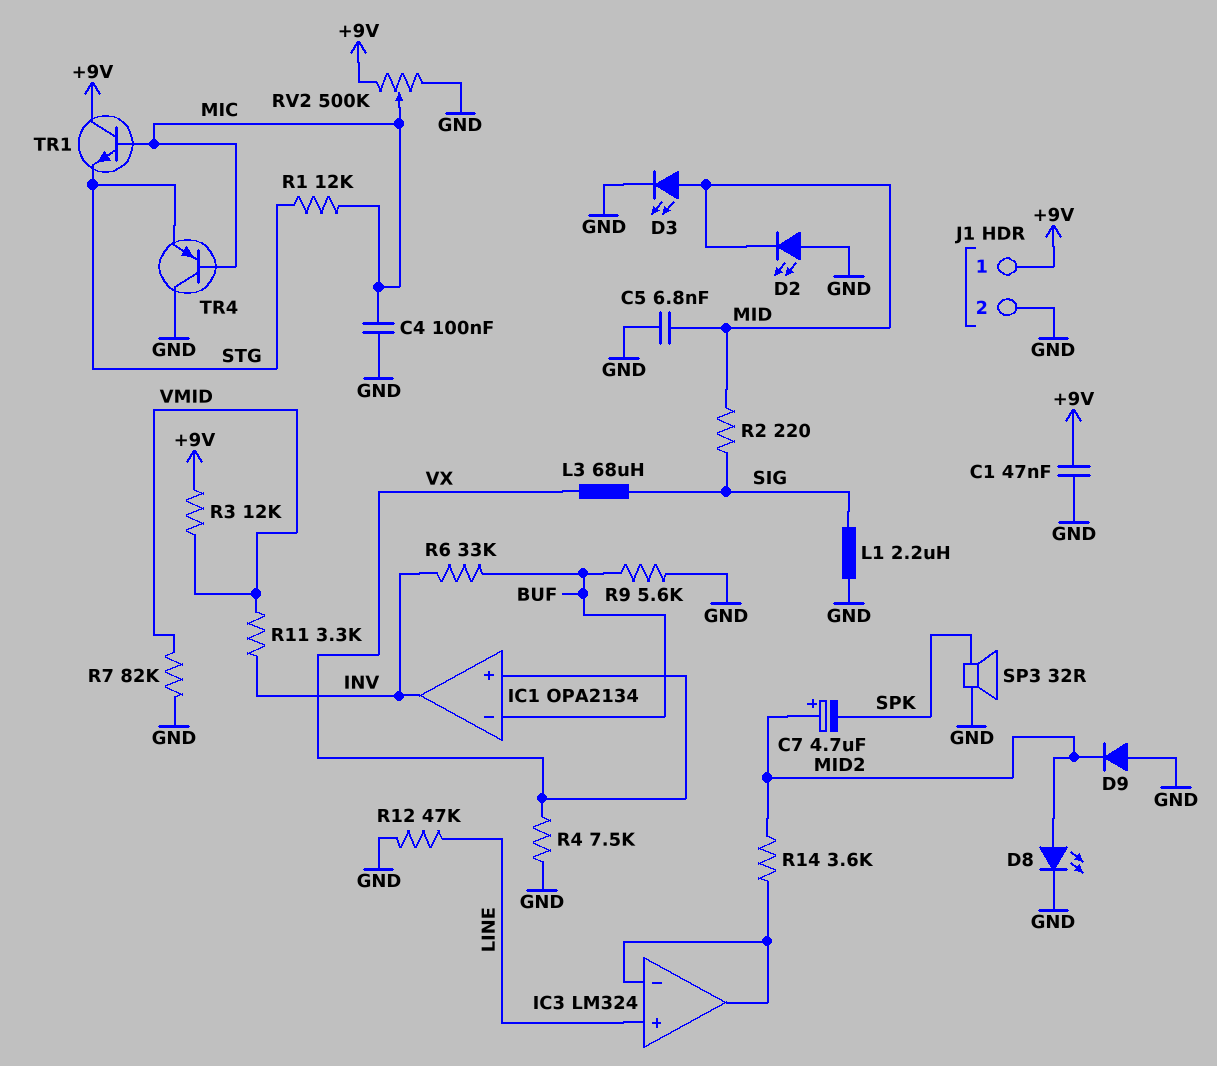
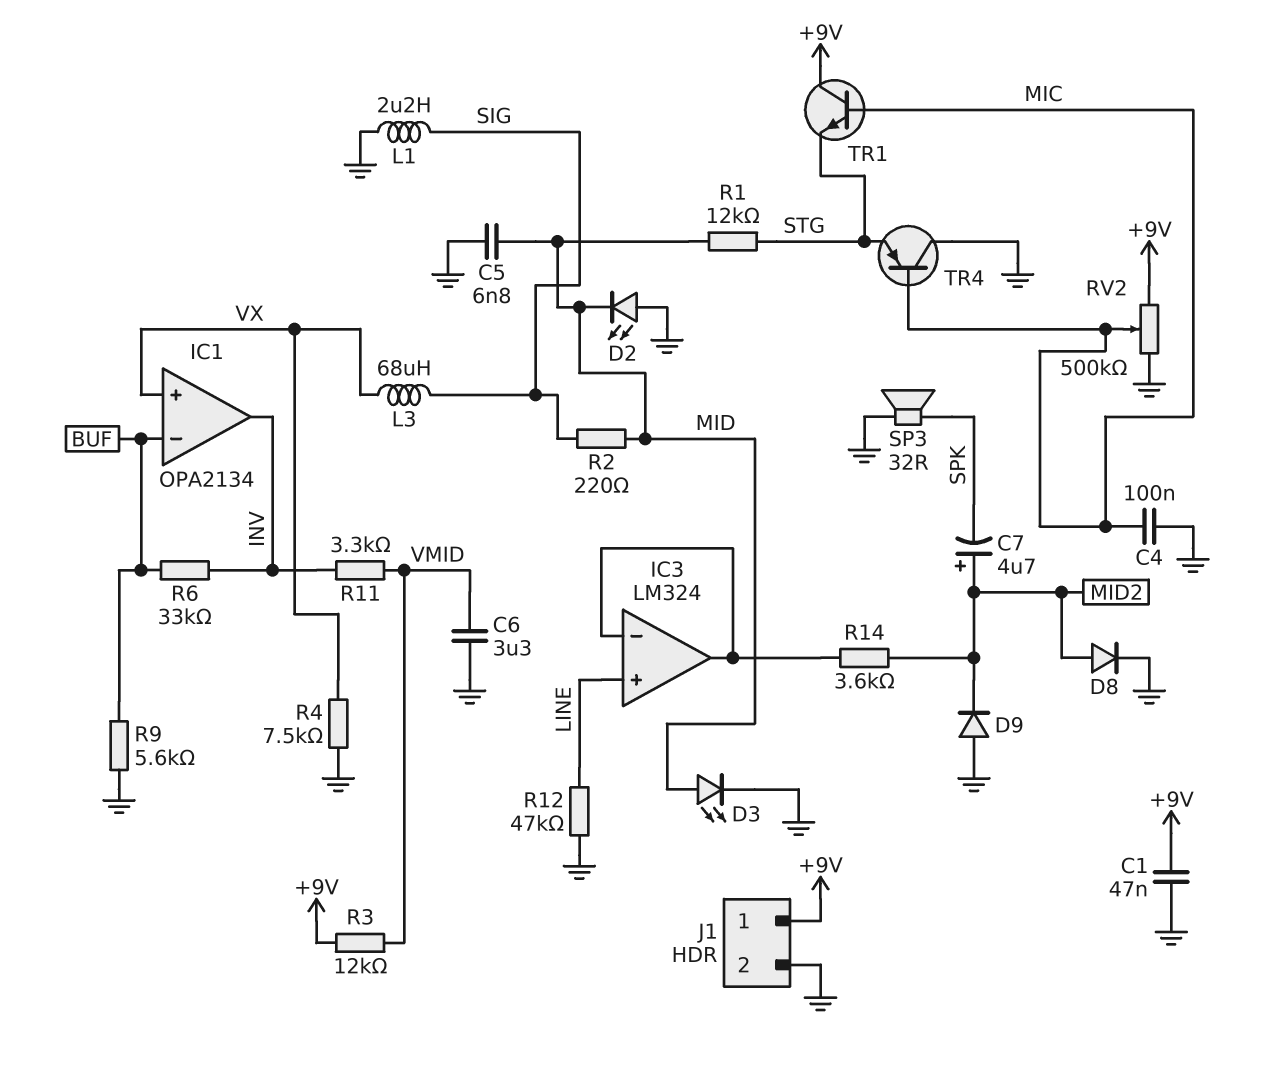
C6: none -> 3.3uF (GND, VMID)
D8: LED (A MID2, K GND) -> diode (A MID2, K GND)
R1: 12k (MIC, STG) -> 12k (MID, STG)
R7: 82k (GND, VMID) -> none

